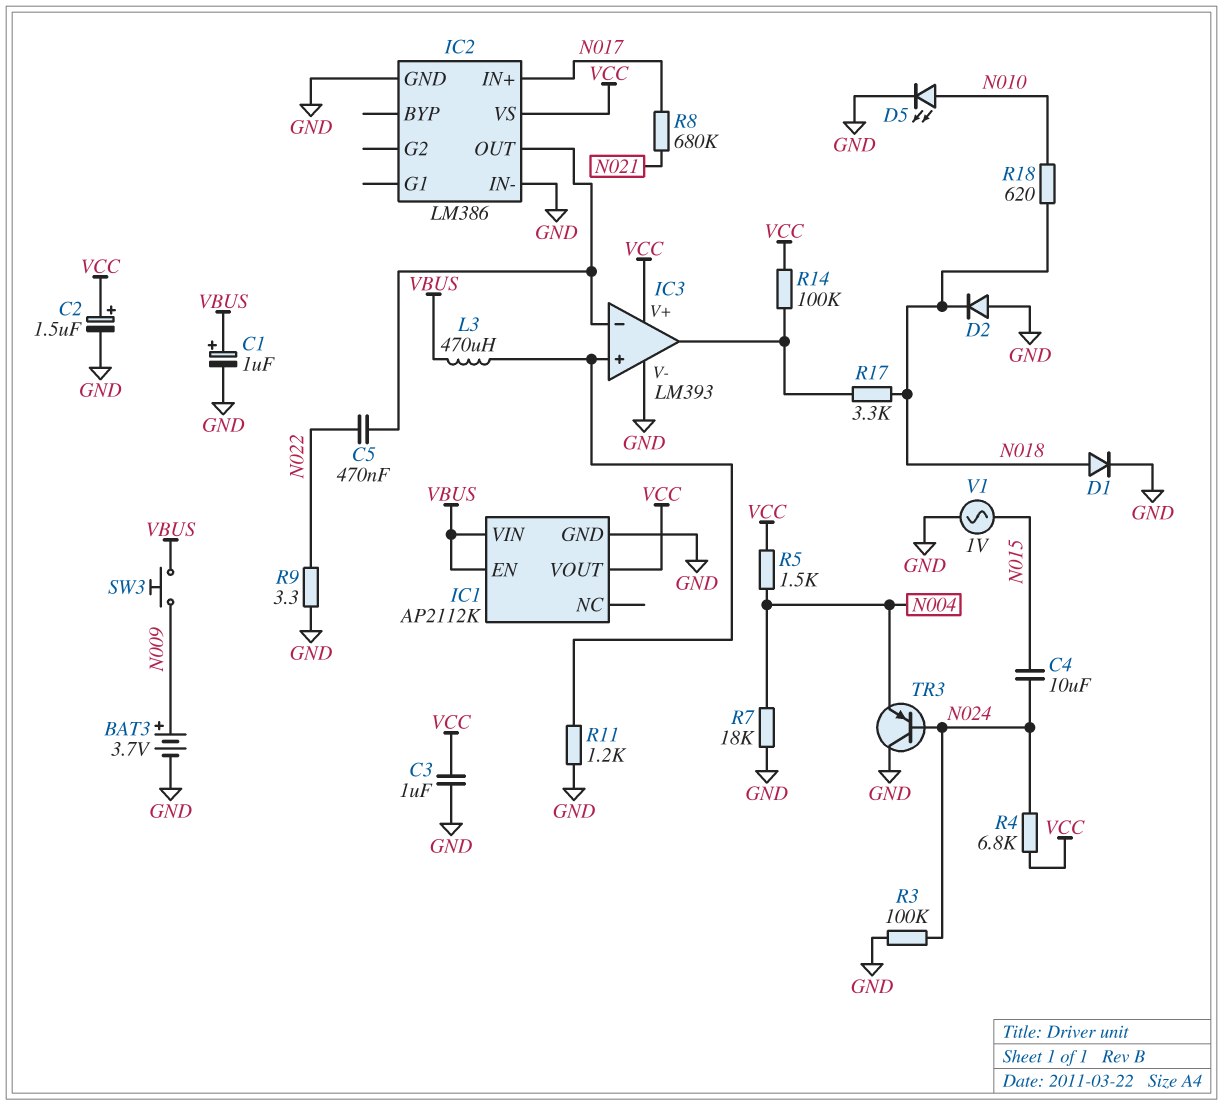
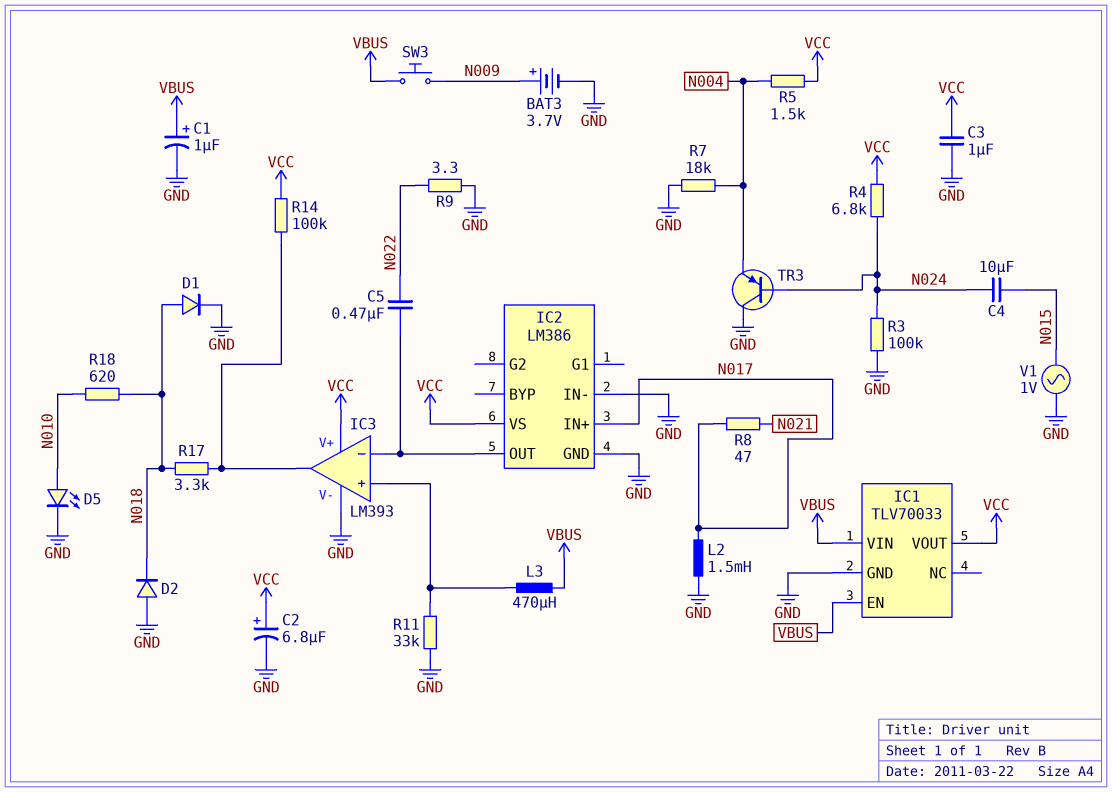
C2: 1.5uF (plus VCC, minus GND) -> 6.8uF (plus VCC, minus GND)
IC1: AP2112K -> TLV70033
L2: none -> 1.5mH (GND, N017)
R8: 680k (N017, N021) -> 47 (N017, N021)
R11: 1.2k (GND, IC3/in+) -> 33k (GND, IC3/in+)

